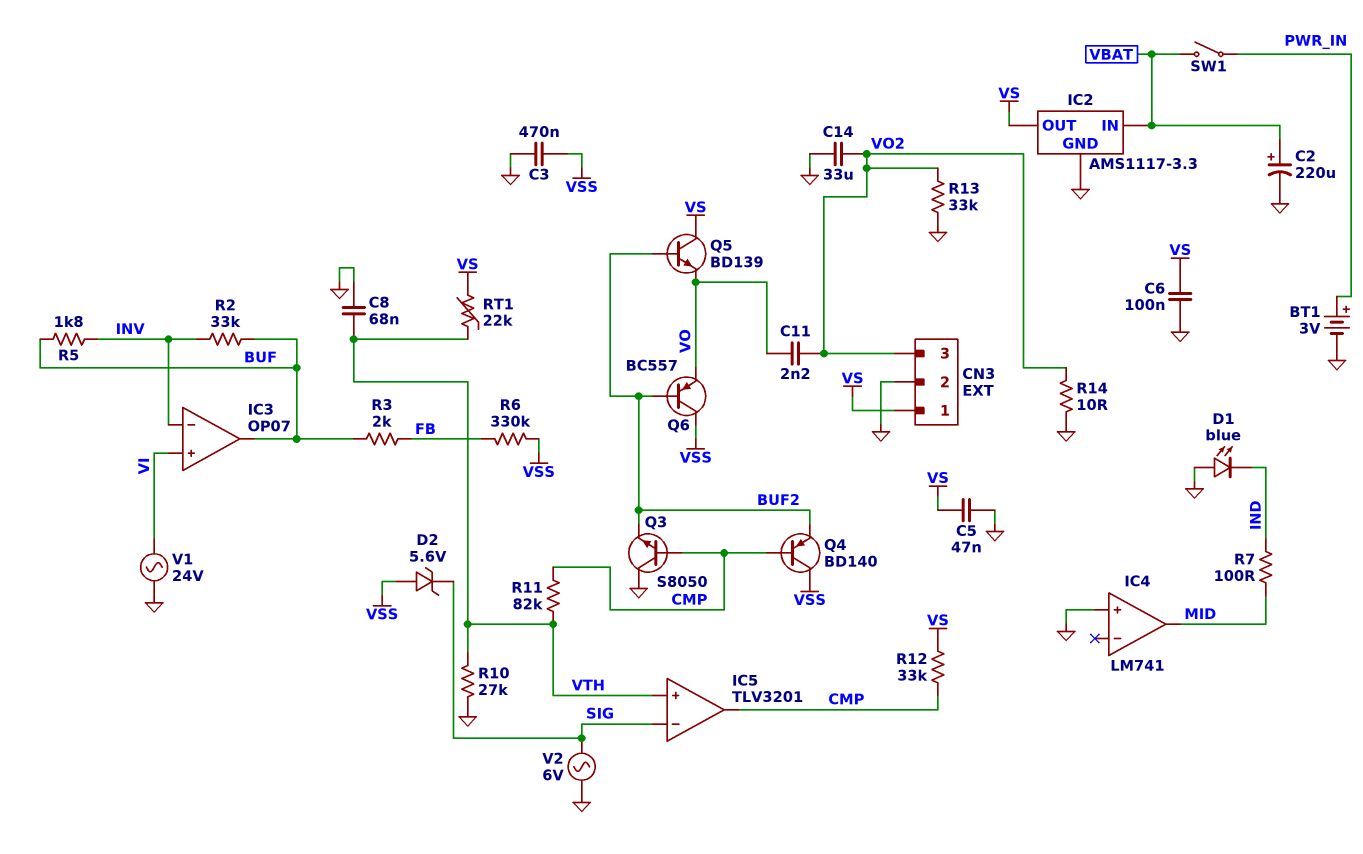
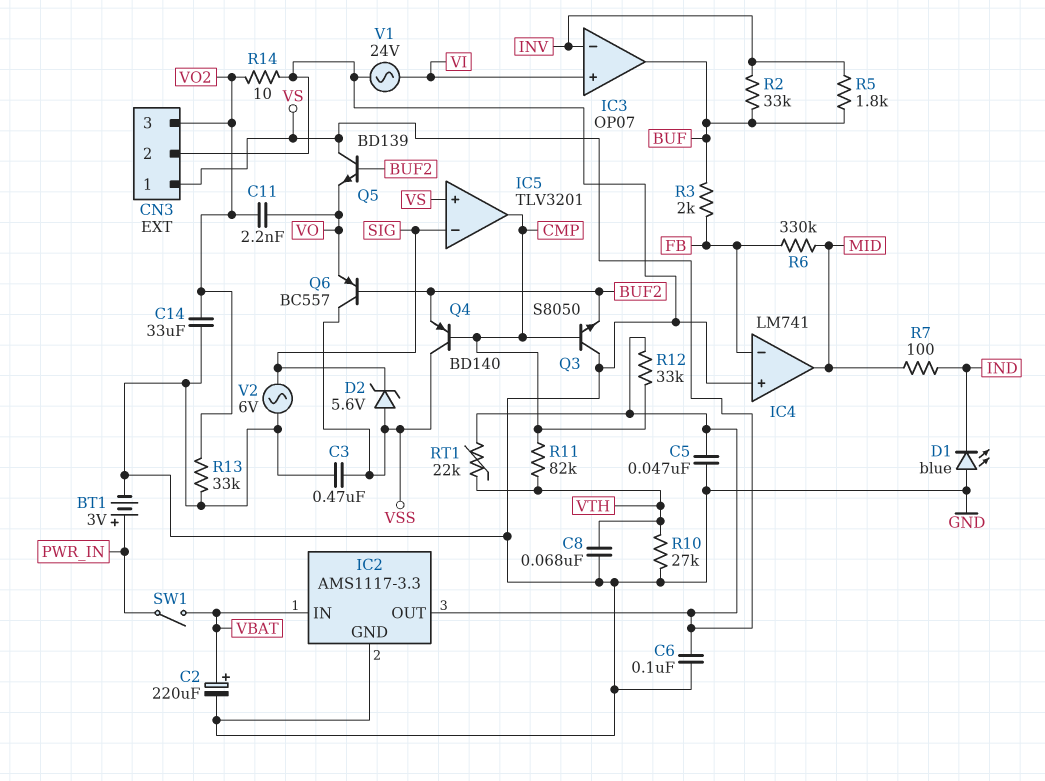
IC4 pin in-: none -> FB
IC5 pin in+: VTH -> VS
R6: 330k (FB, VSS) -> 330k (FB, MID)

